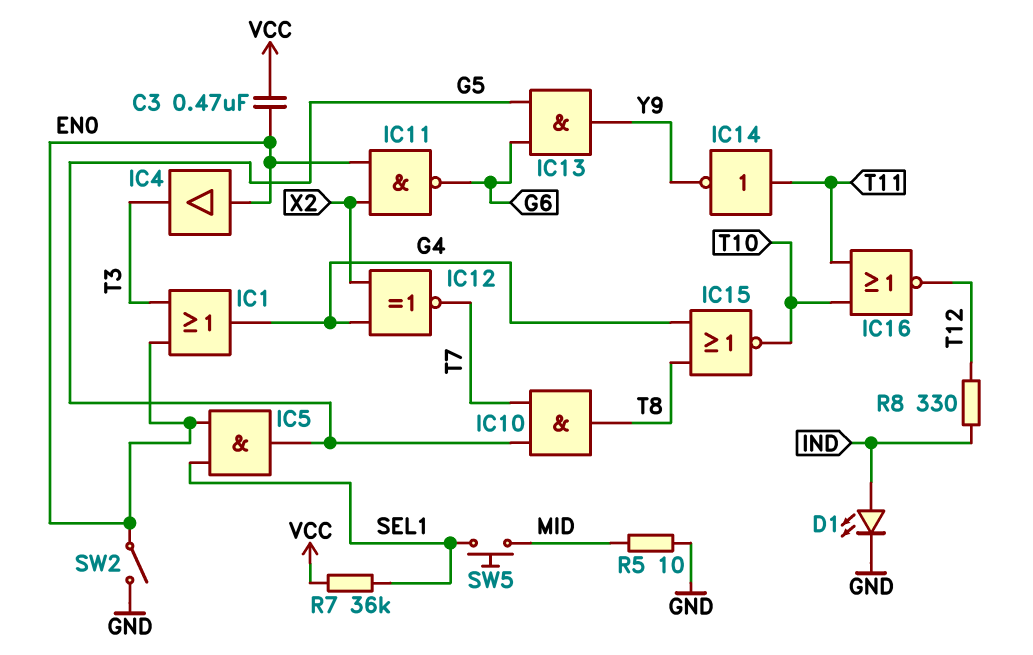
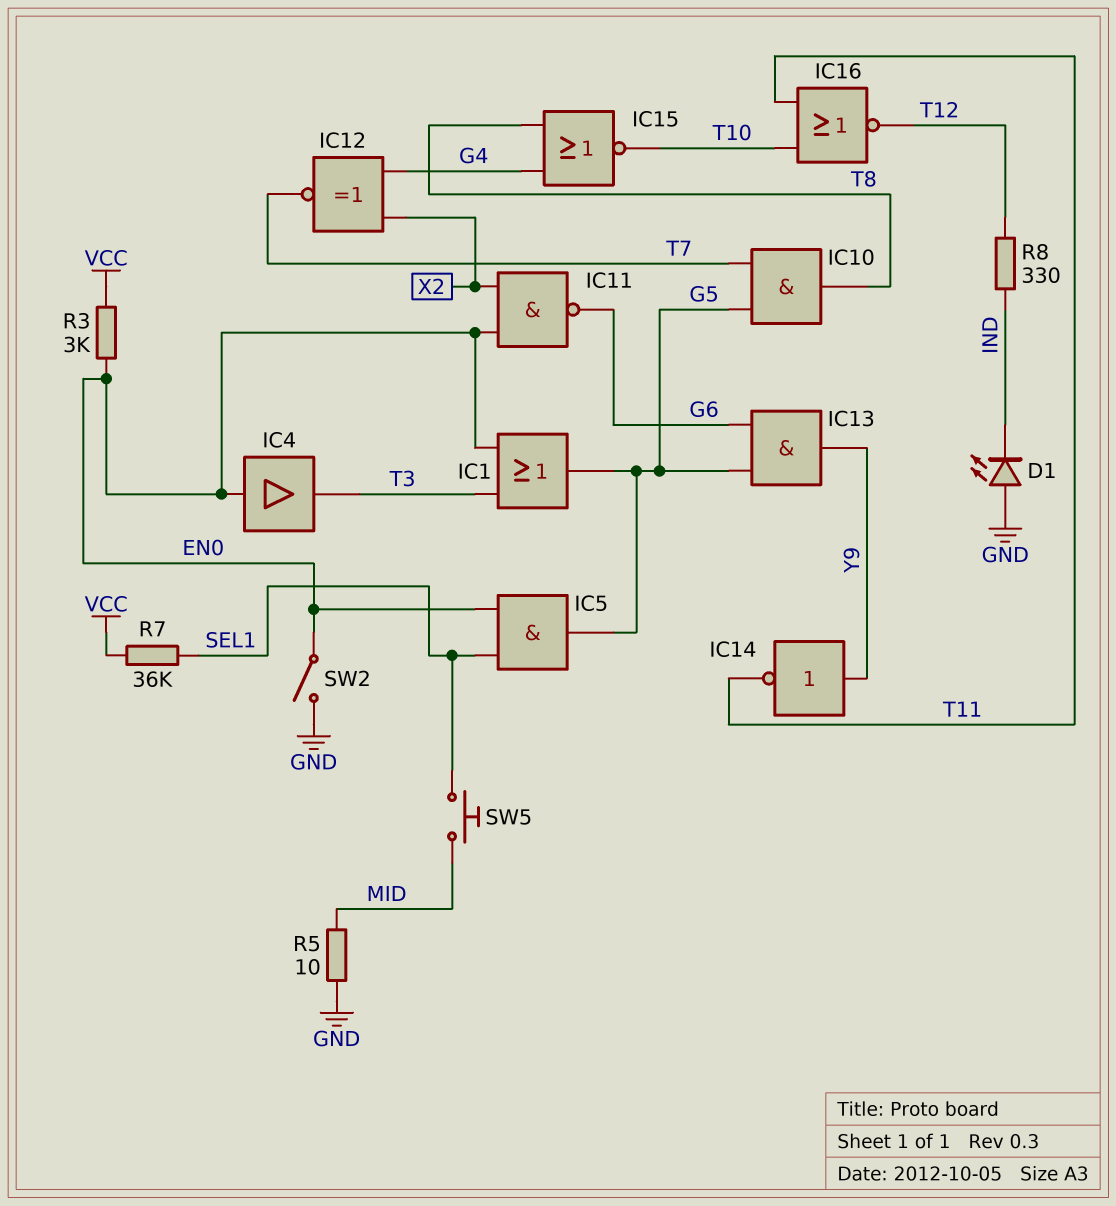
C3: 470nF (EN0, VCC) -> none
D1: LED (A IND, K GND) -> LED (A GND, K IND)
IC1: OR (in EN0, in T3, out G4) -> OR (in EN0, in T3, out G5)
IC14: NOT (in T11, out Y9) -> NOT (in Y9, out T11)
R3: none -> 3k (EN0, VCC)

